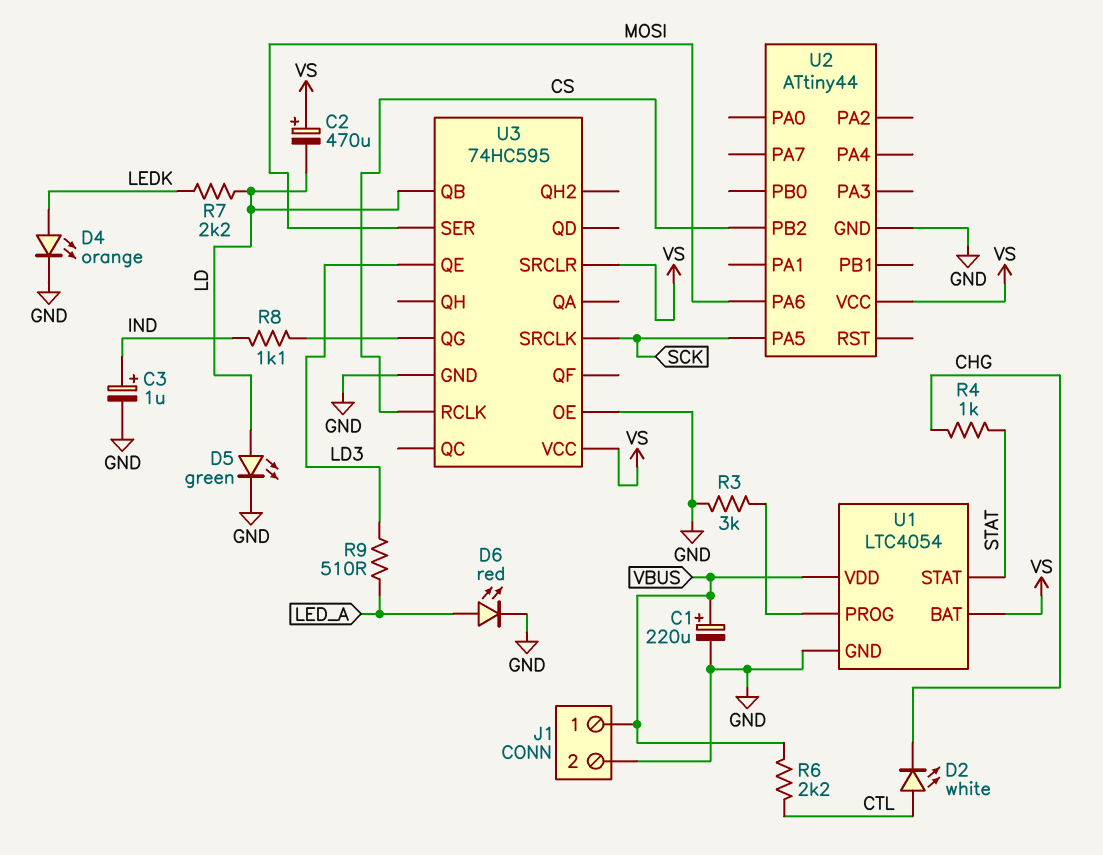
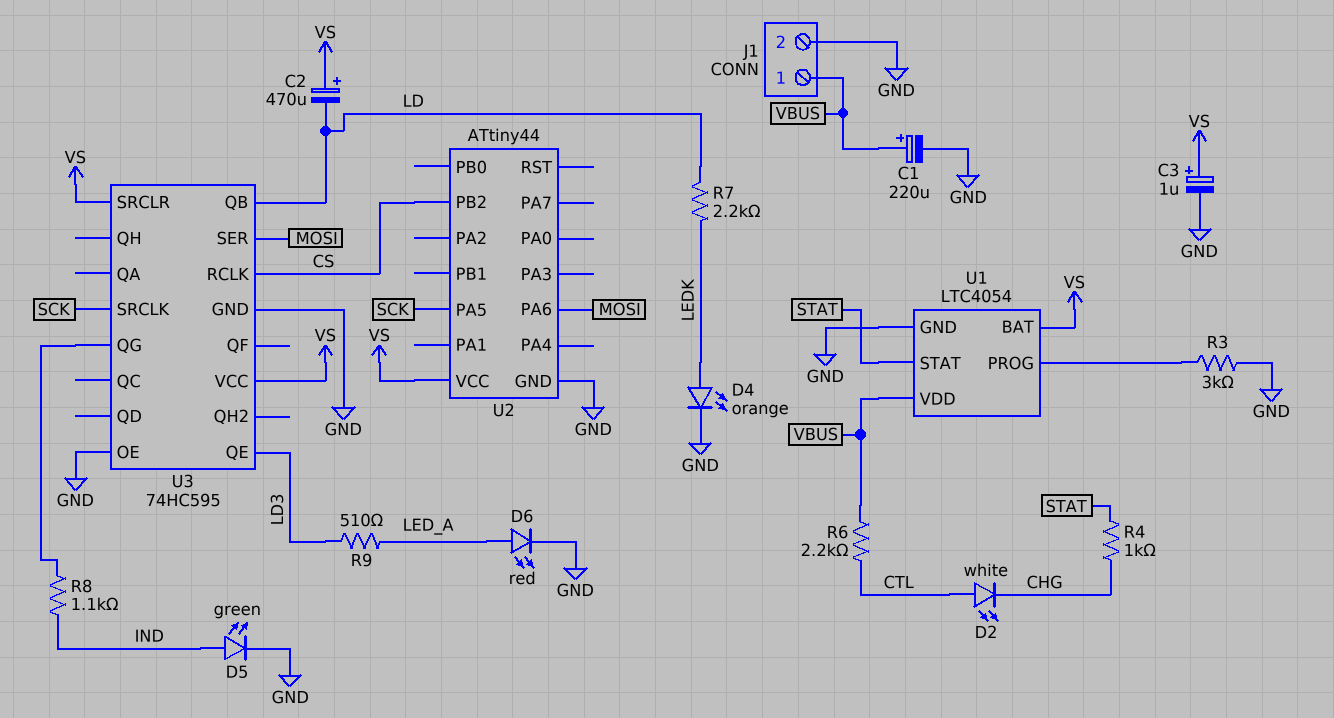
C3: 1uF (plus IND, minus GND) -> 1uF (plus VS, minus GND)
D5: LED green (A LD, K GND) -> LED green (A IND, K GND)

